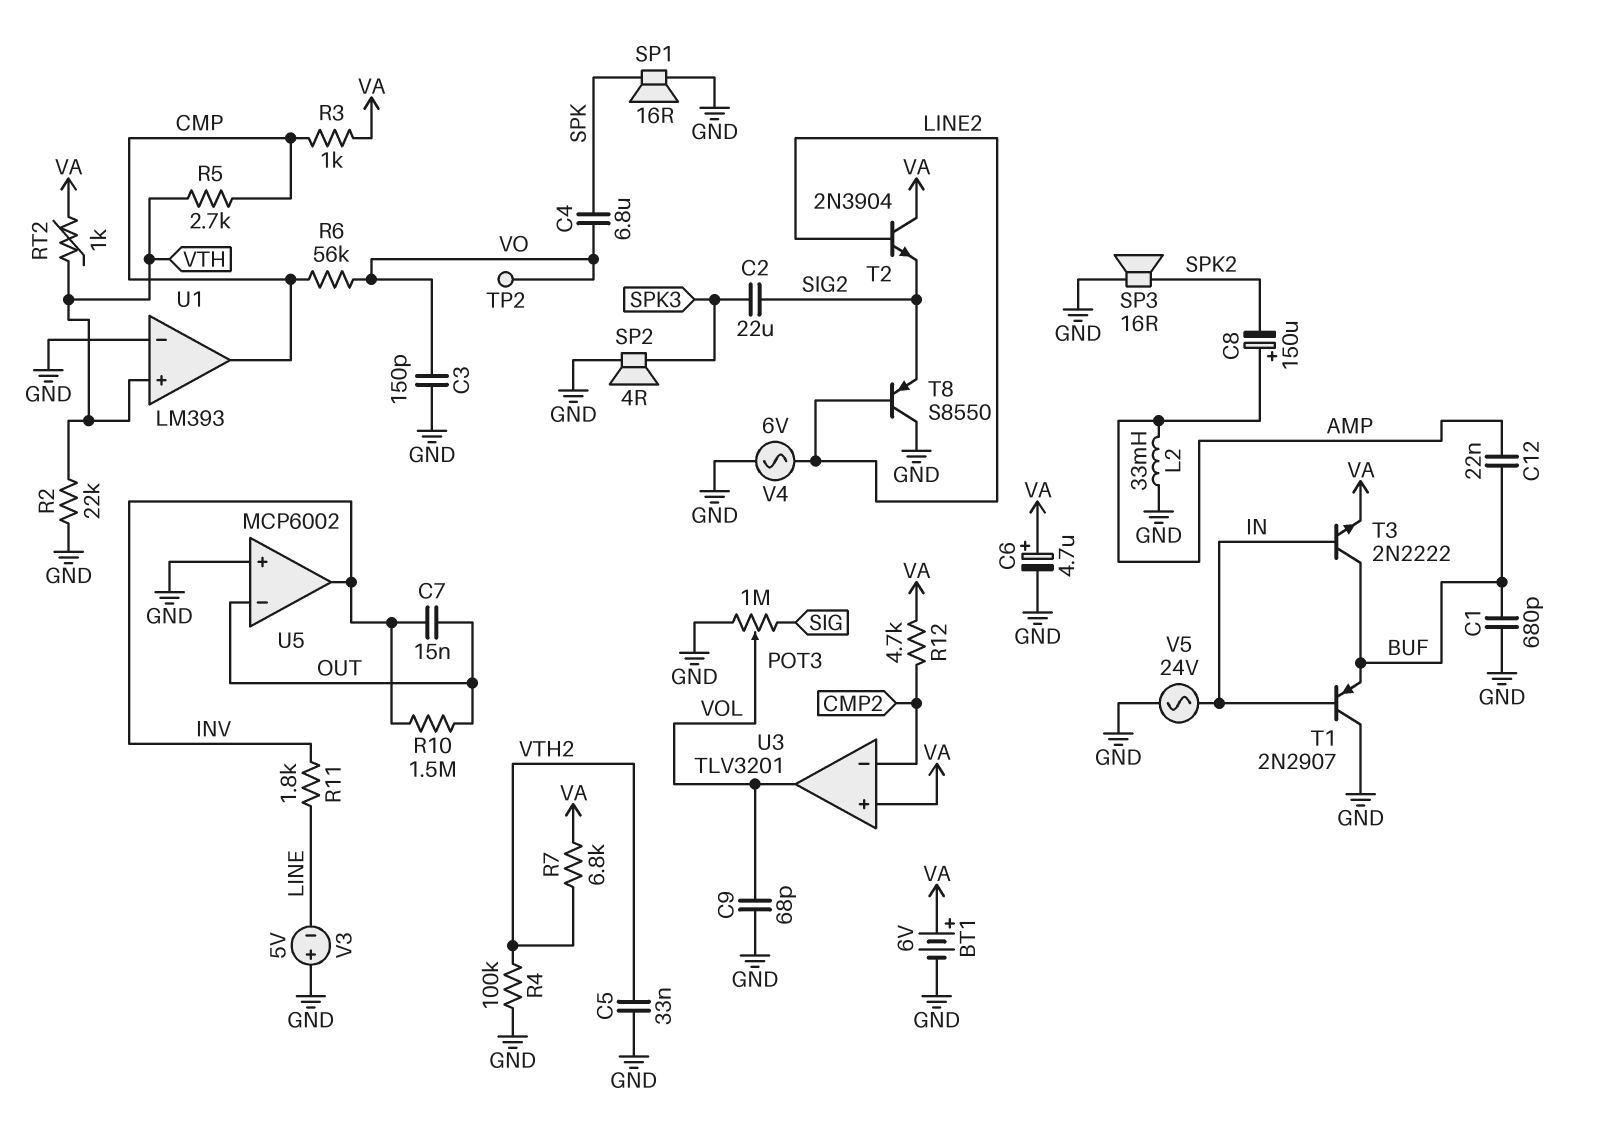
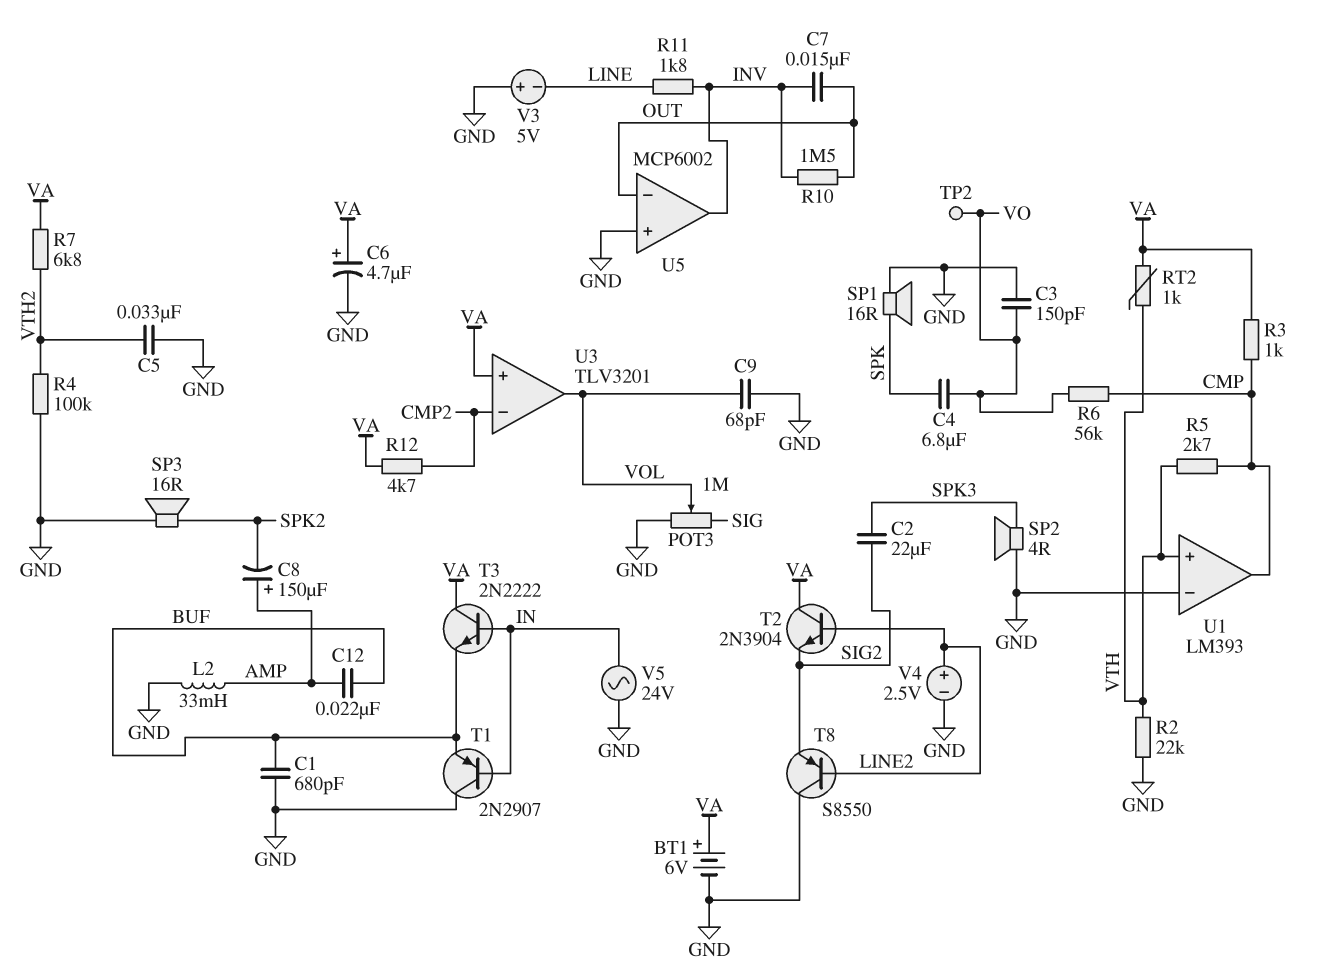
T3: NPN 2N2222 (B IN, C BUF, E VA) -> NPN 2N2222 (B IN, C VA, E BUF)
V4: AC 6V (GND, LINE2) -> 2.5V (plus LINE2, minus GND)

